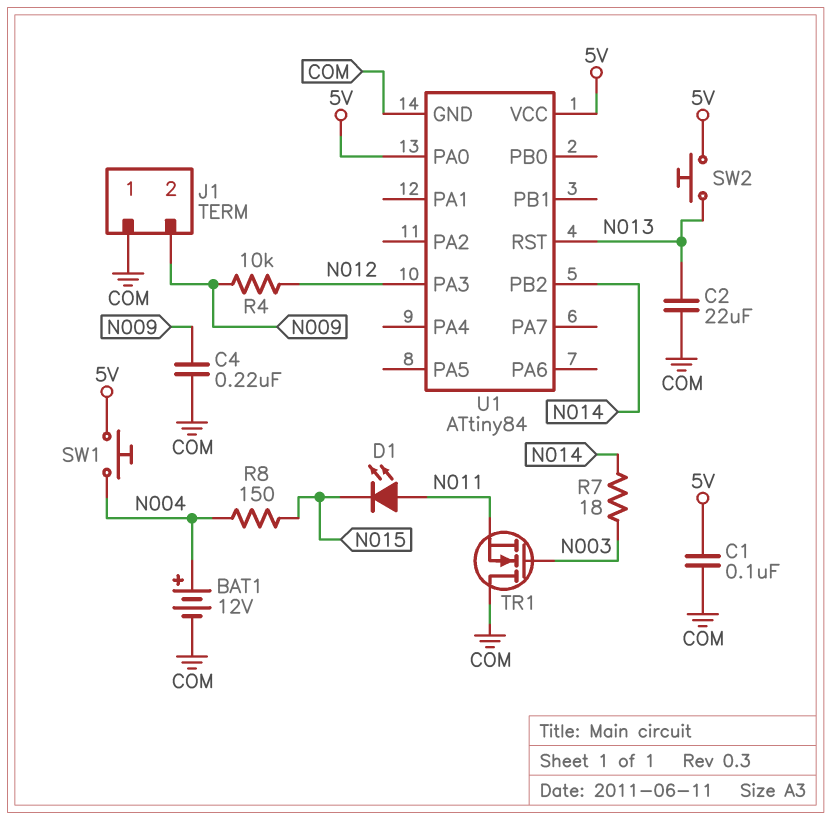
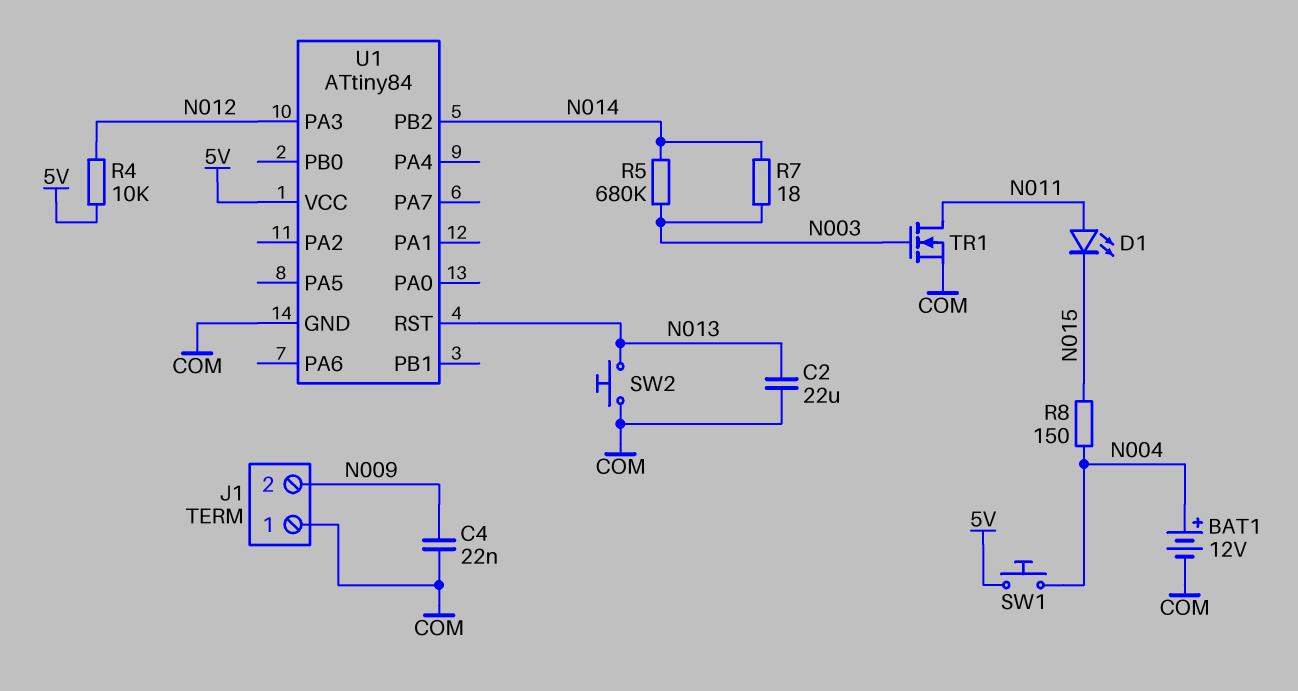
C1: 100nF (5V, COM) -> none
C4: 220nF (COM, N009) -> 22nF (COM, N009)
R4: 10k (N009, N012) -> 10k (5V, N012)
R5: none -> 680k (N003, N014)
SW2: button (5V, N013) -> button (COM, N013)
TR1: NMOS (G N003, D COM, S N011) -> NMOS (G N003, D N011, S COM)
U1 pin PA0: 5V -> none

